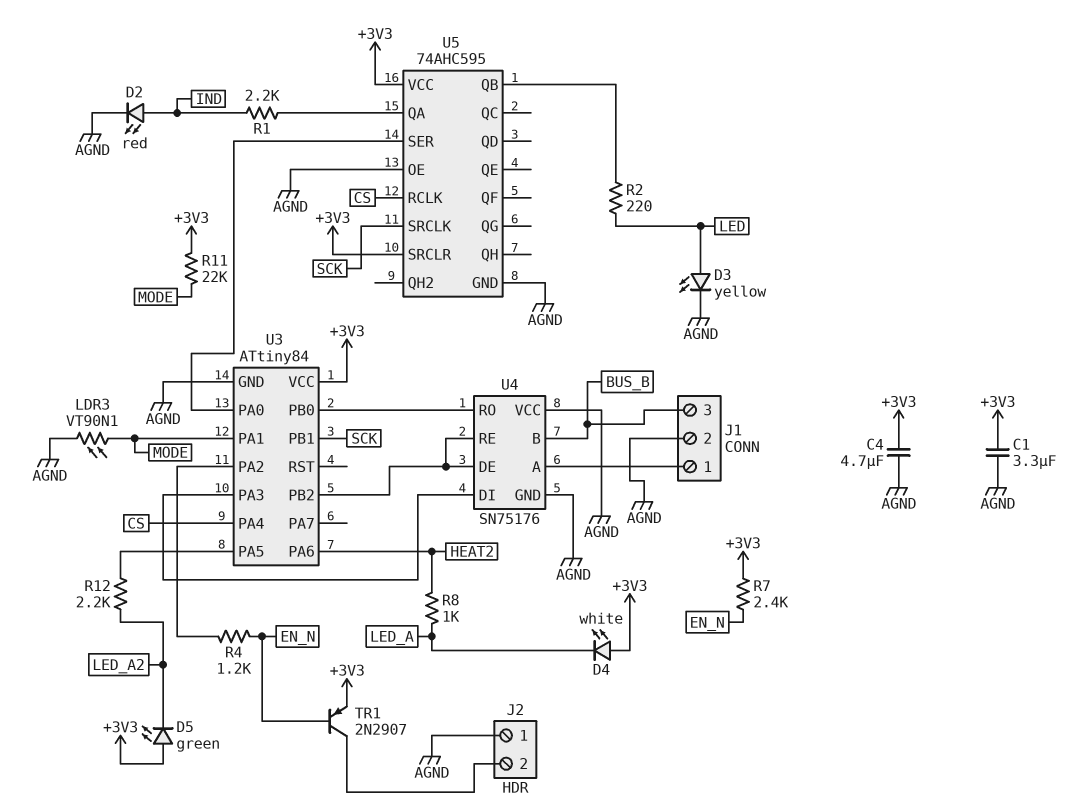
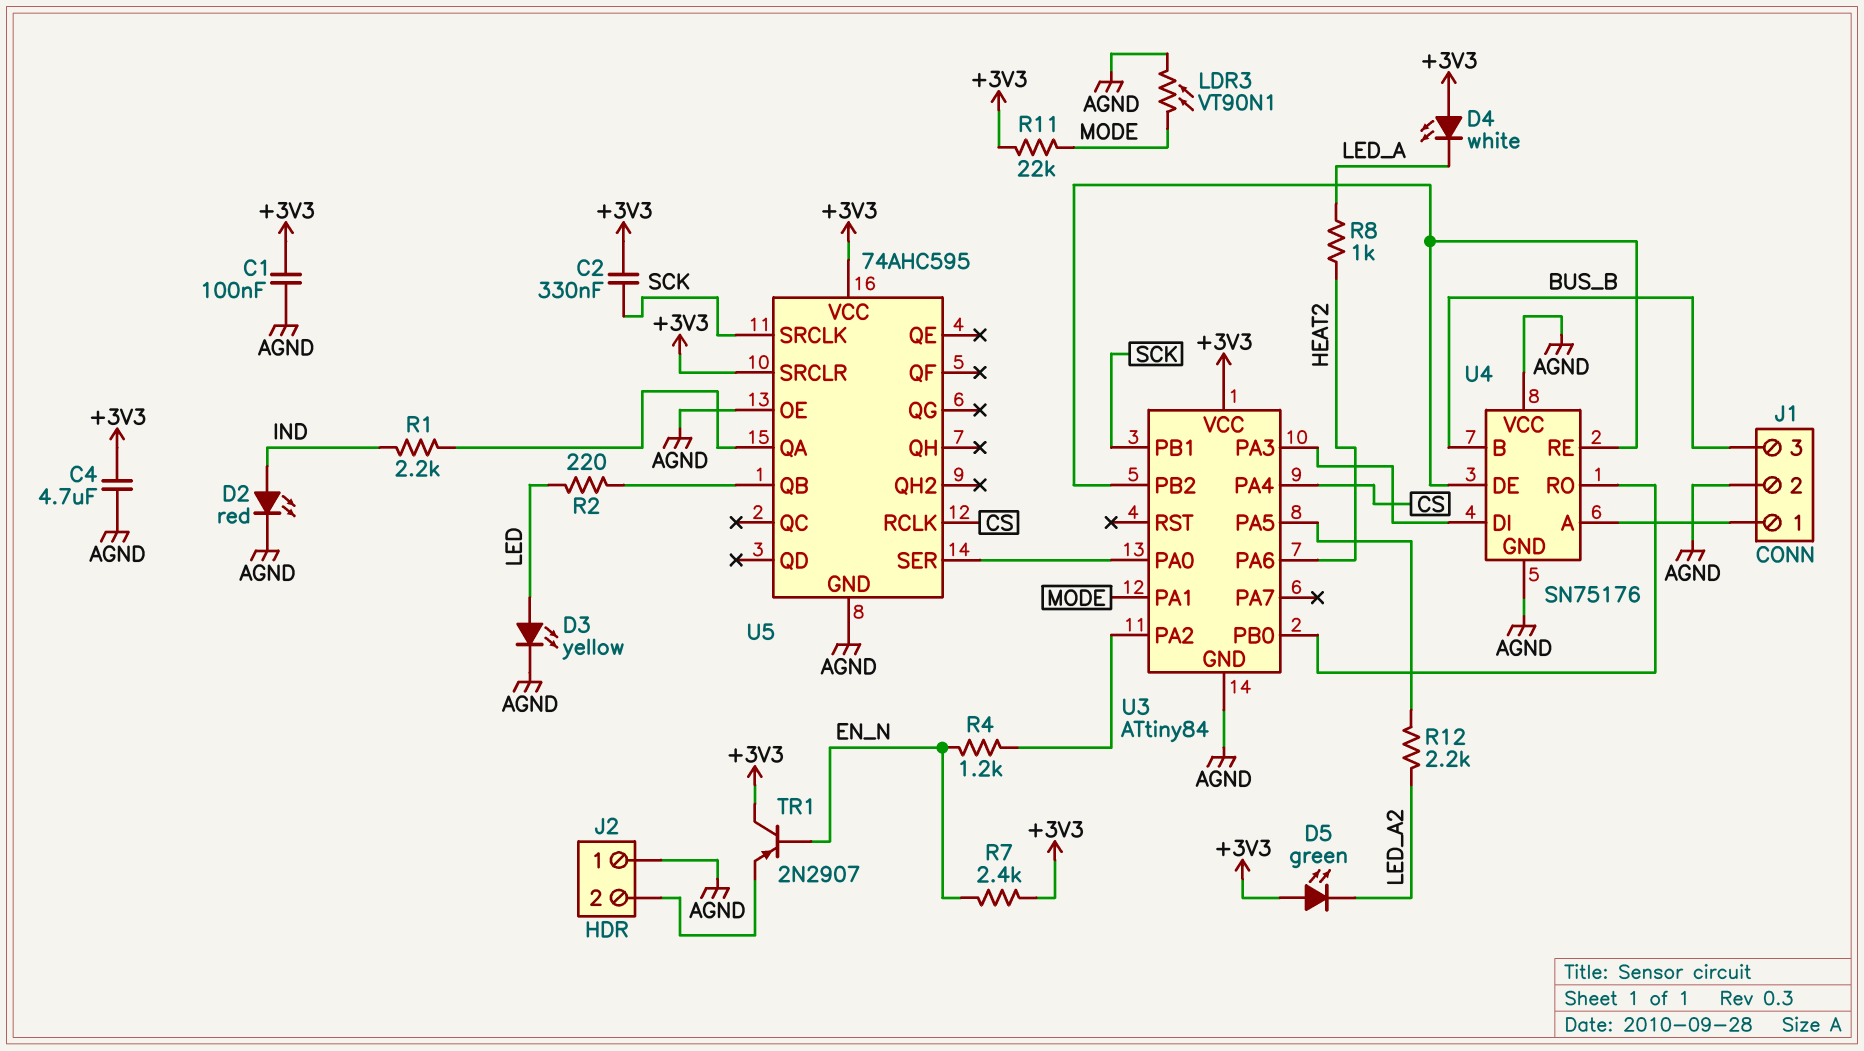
C1: 3.3uF (+3V3, AGND) -> 100nF (+3V3, AGND)
C2: none -> 330nF (+3V3, SCK)
TR1: PNP 2N2907 (B EN_N, C J2/2, E +3V3) -> PNP 2N2907 (B EN_N, C +3V3, E J2/2)

